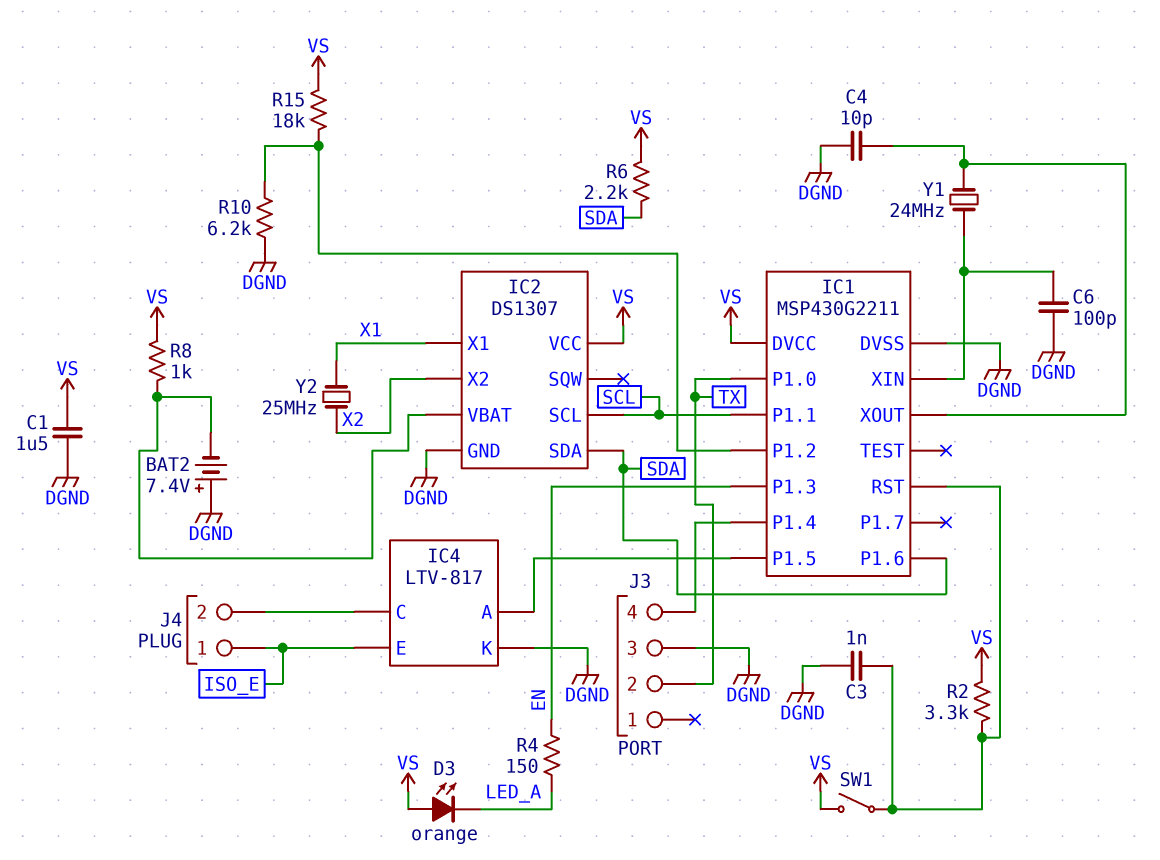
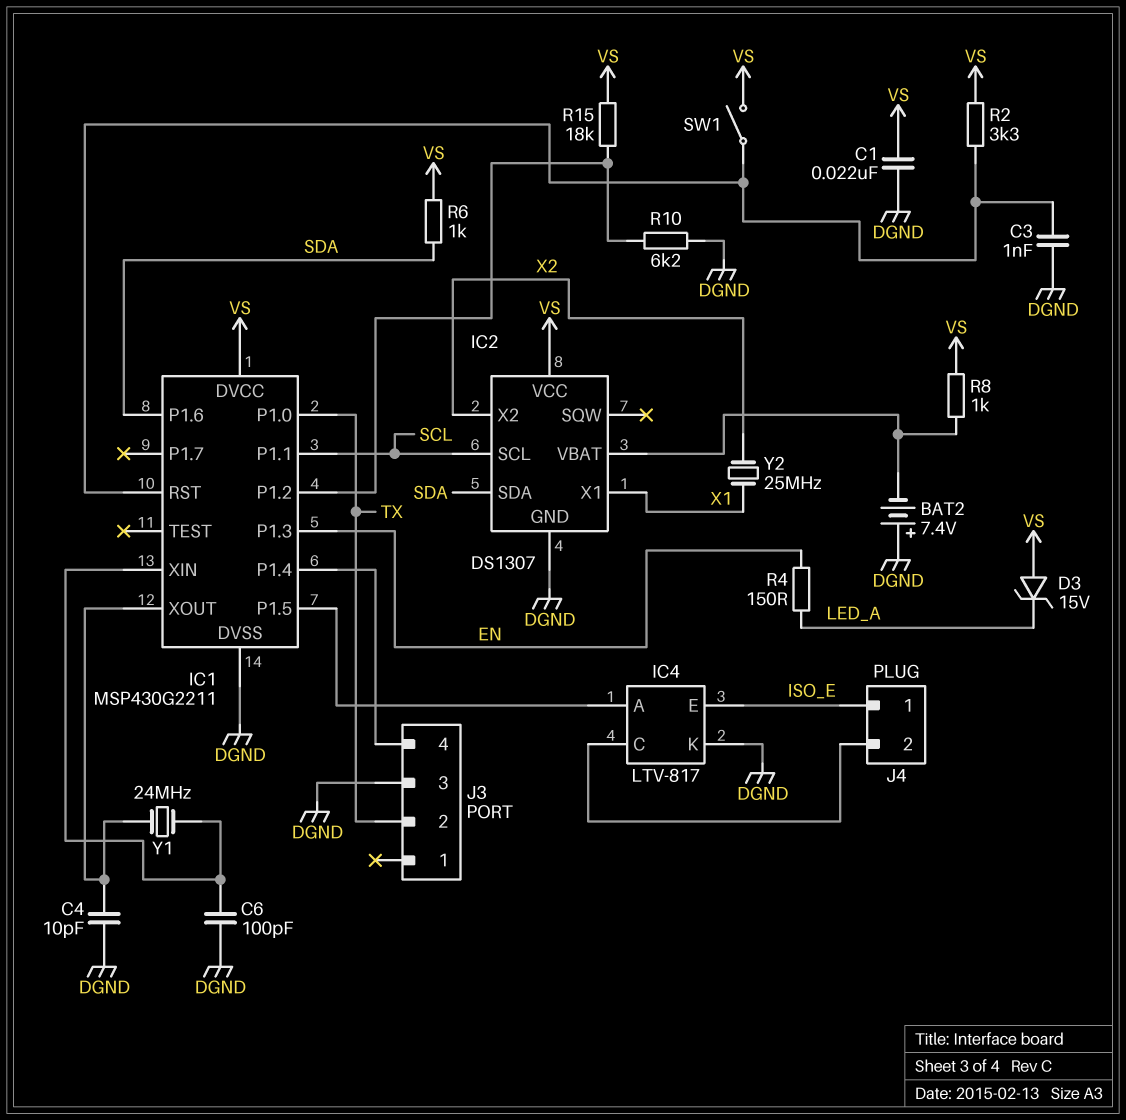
C1: 1.5uF (DGND, VS) -> 22nF (DGND, VS)
D3: LED orange (A VS, K LED_A) -> zener 15V (A VS, K LED_A)
R6: 2.2k (SDA, VS) -> 1k (SDA, VS)

